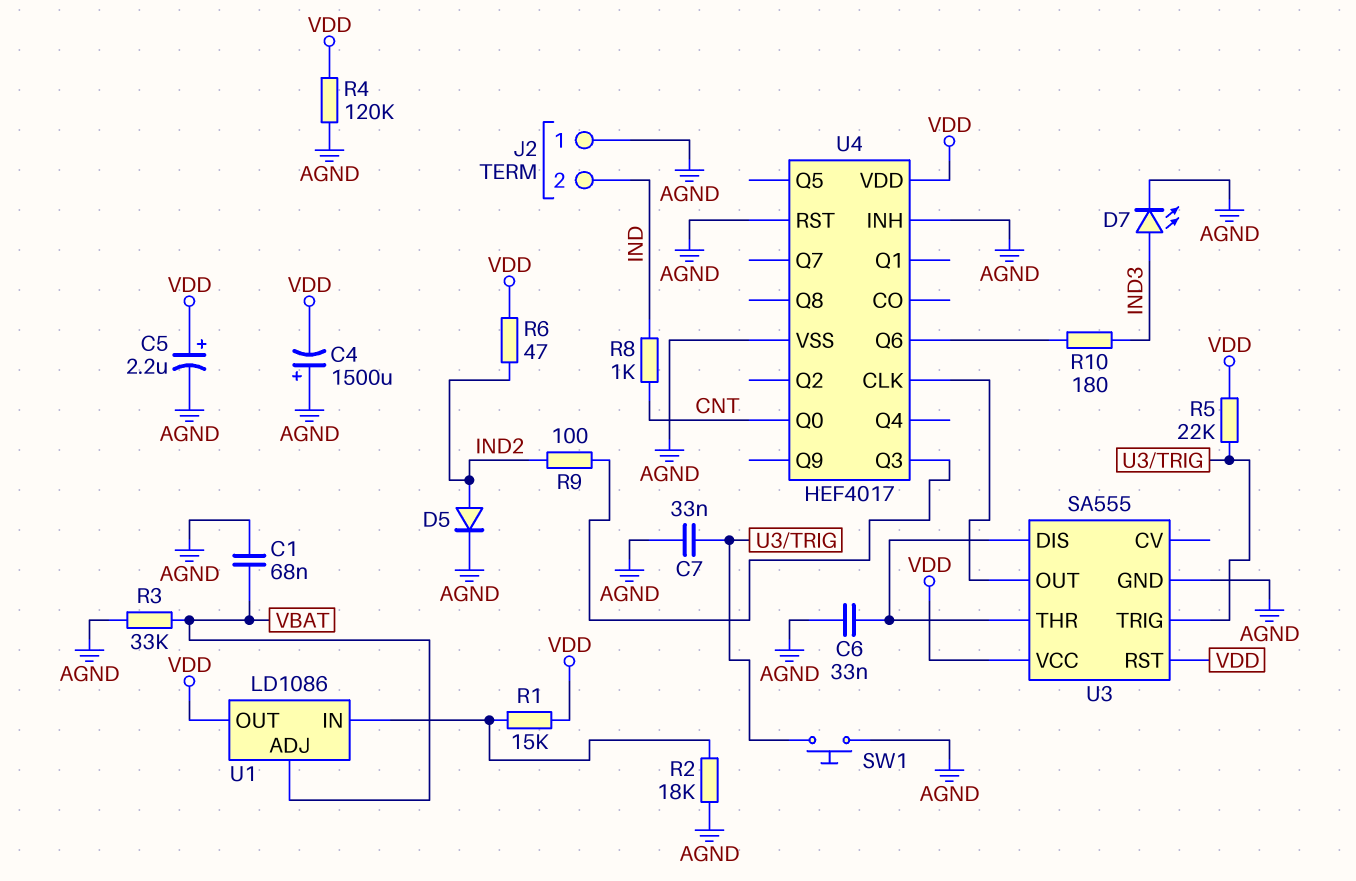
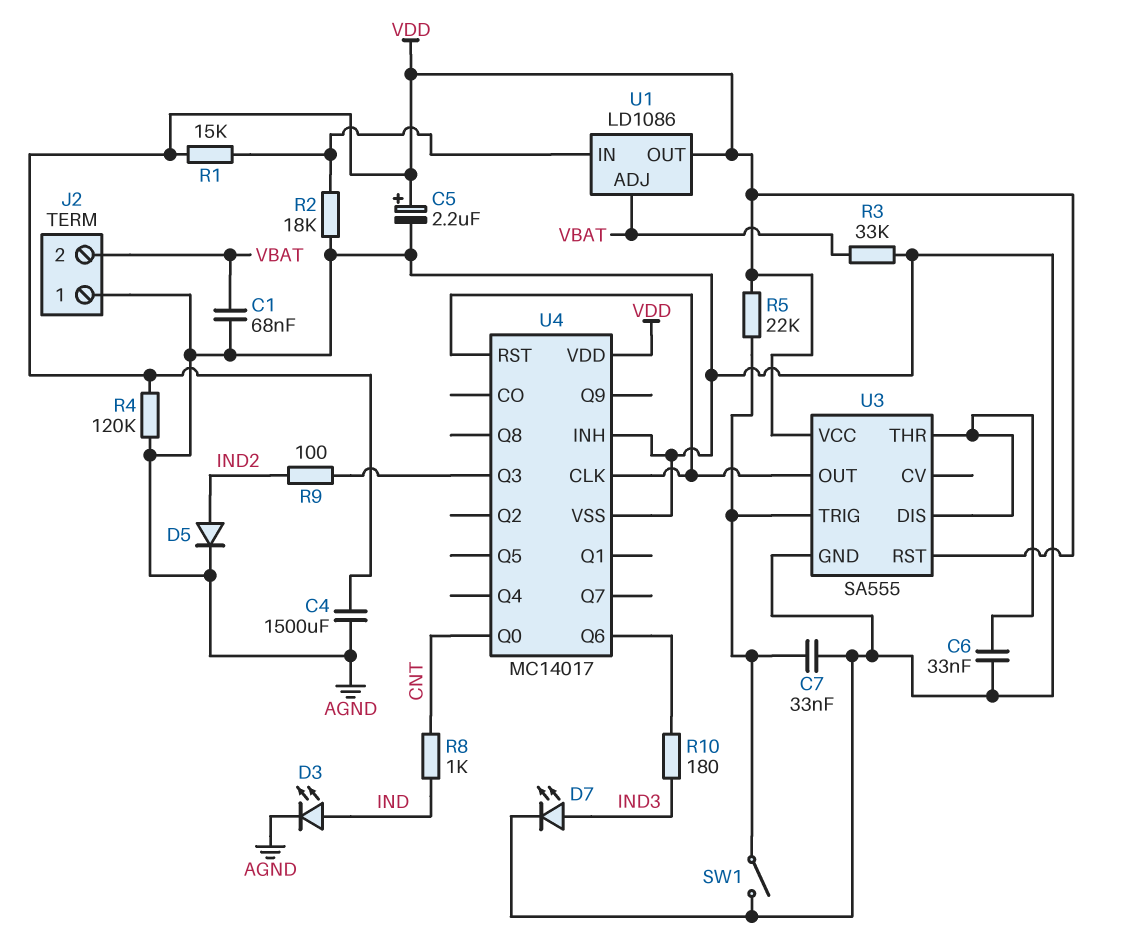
C4: 1500uF (plus AGND, minus VDD) -> 1500uF (AGND, VDD)
D3: none -> LED (A IND, K AGND)
J2 pin 2: IND -> VBAT
R6: 47 (IND2, VDD) -> none
SW1: button (AGND, U3/TRIG) -> switch (AGND, U3/TRIG)
U4: HEF4017 -> MC14017
U4 pin RST: AGND -> U3/OUT

